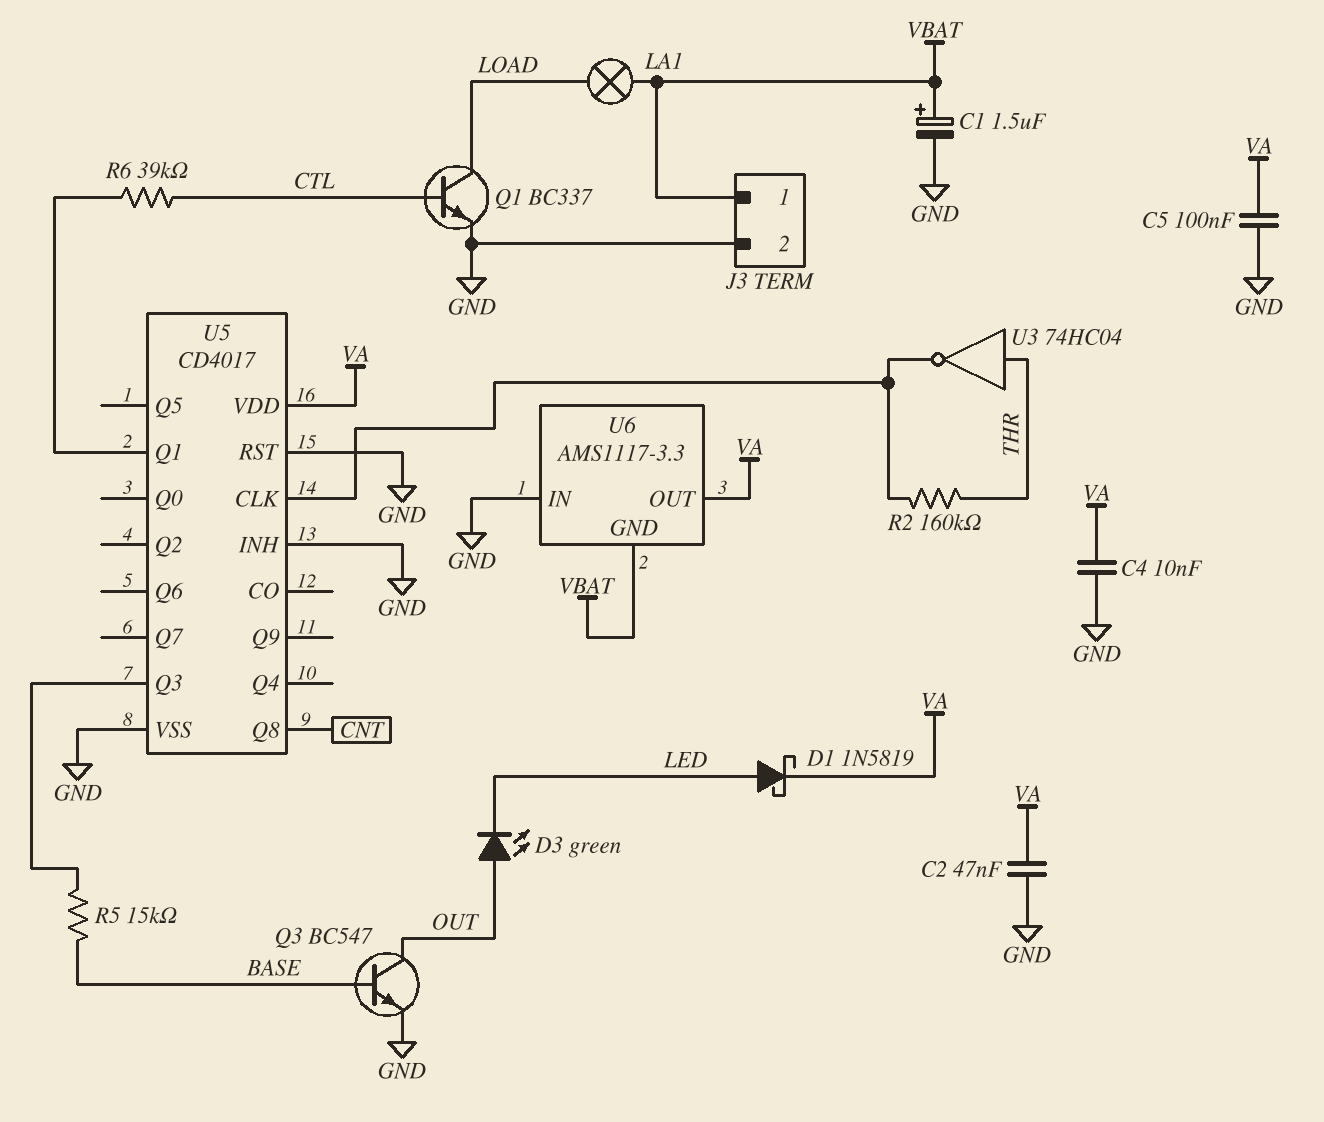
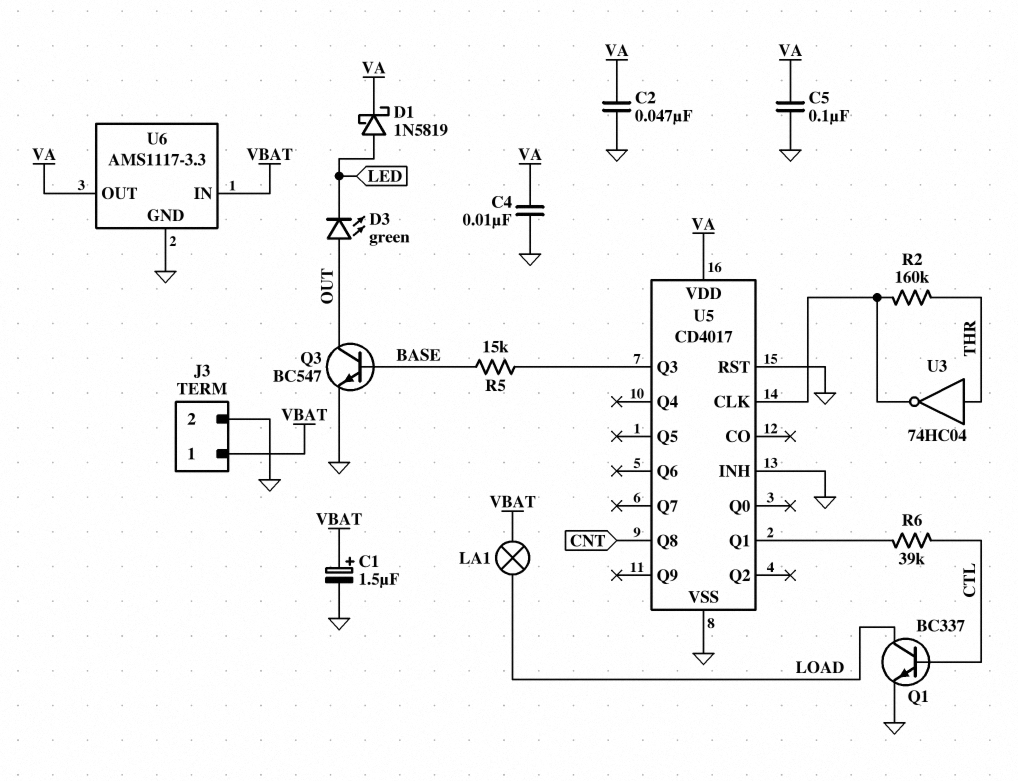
U6 pin GND: VBAT -> GND
U6 pin IN: GND -> VBAT

